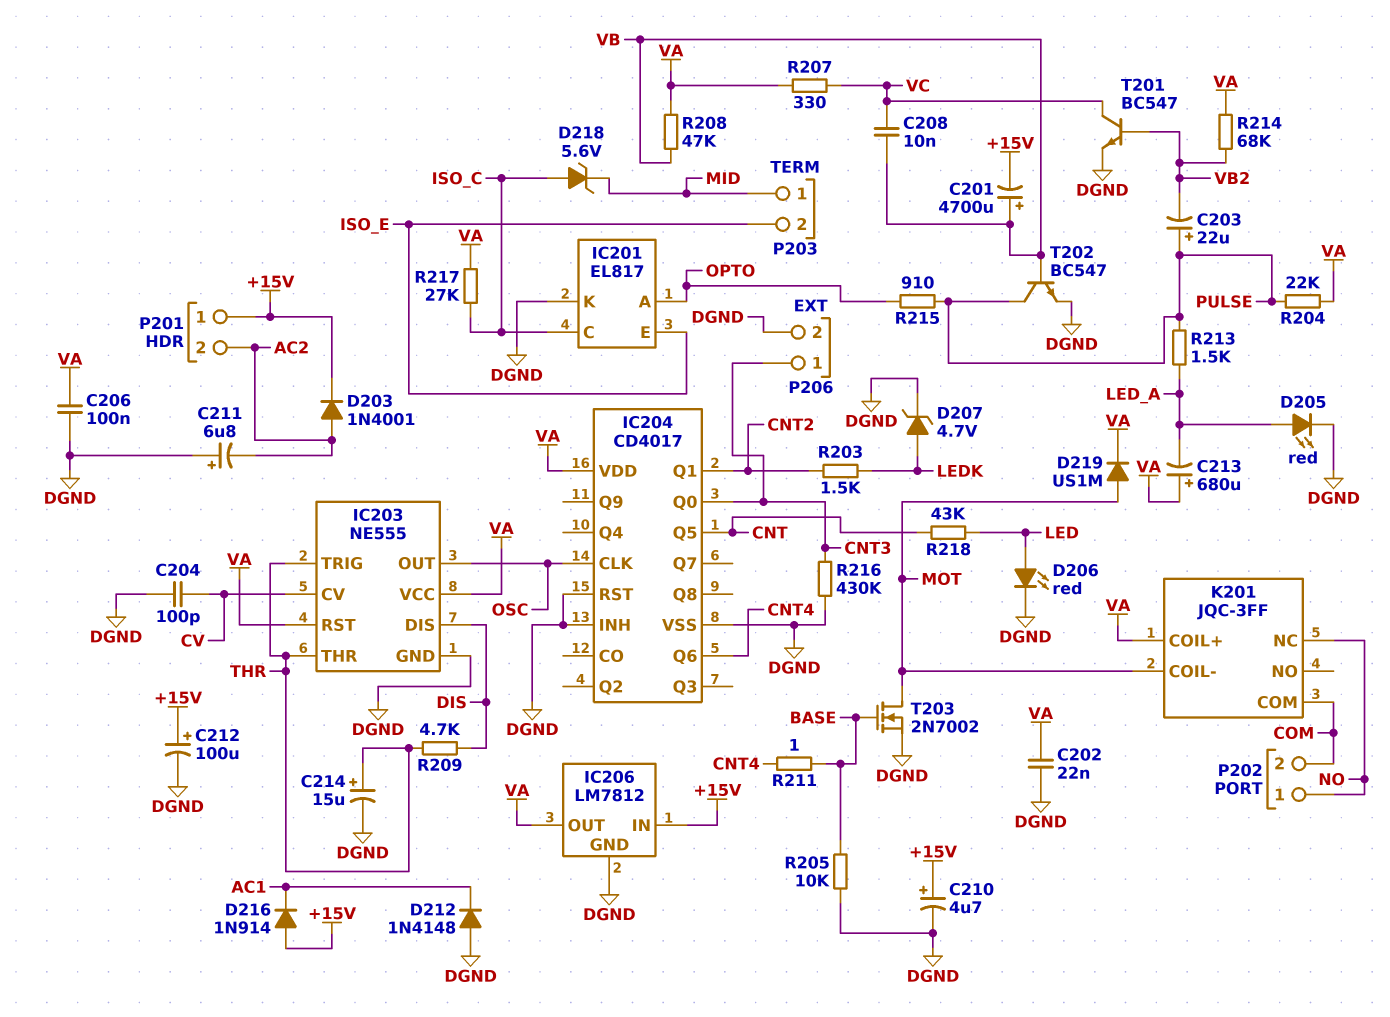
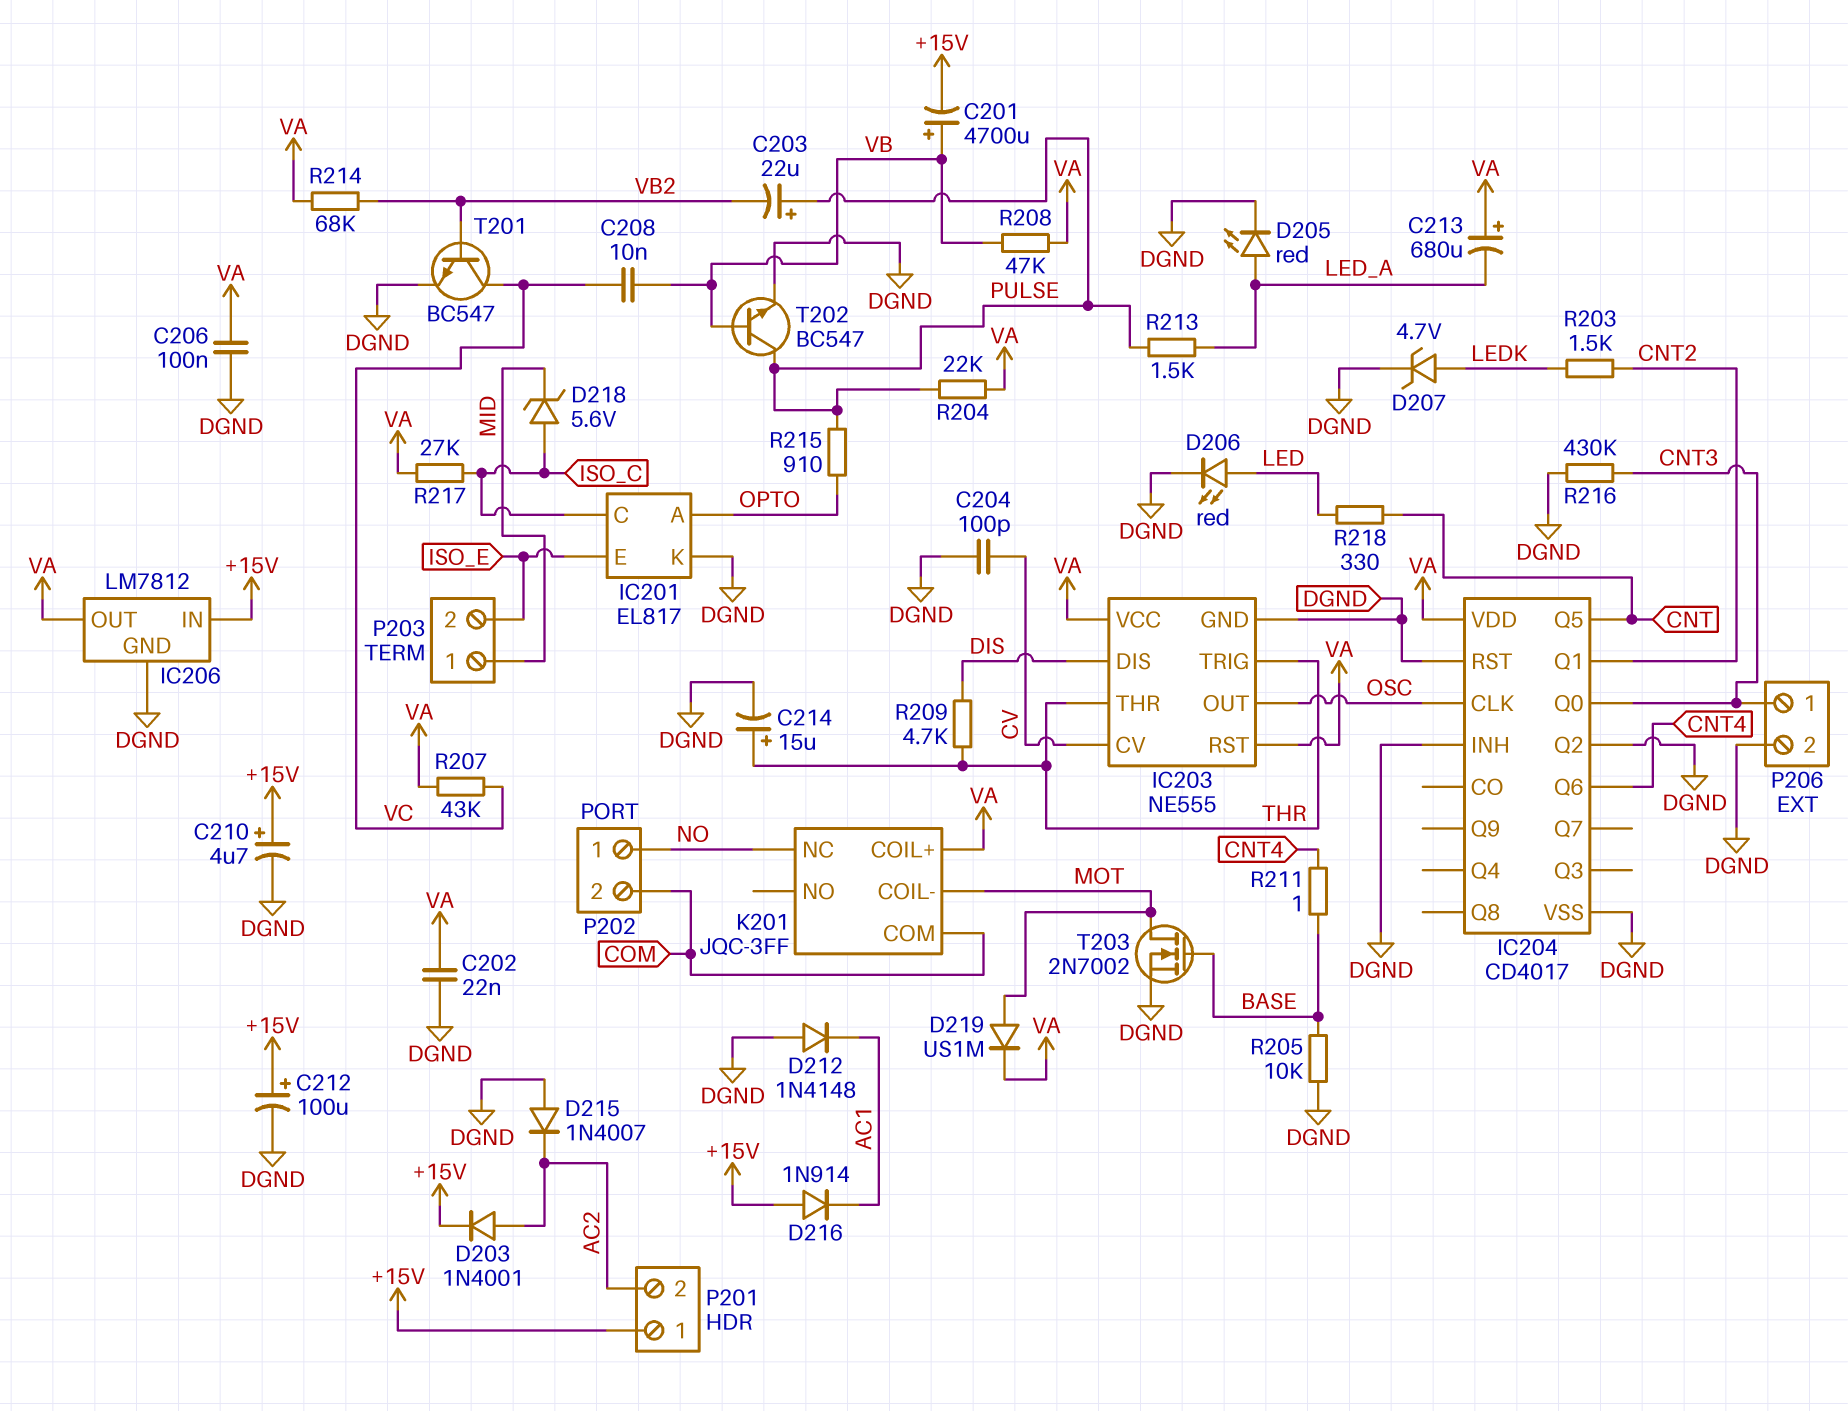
C211: 6.8uF (plus DGND, minus AC2) -> none
D215: none -> diode 1N4007 (A DGND, K AC2)
IC204 pin Q2: none -> DGND
R207: 330 (VA, VC) -> 43k (VA, VC)
R218: 43k (CNT, LED) -> 330 (CNT, LED)

